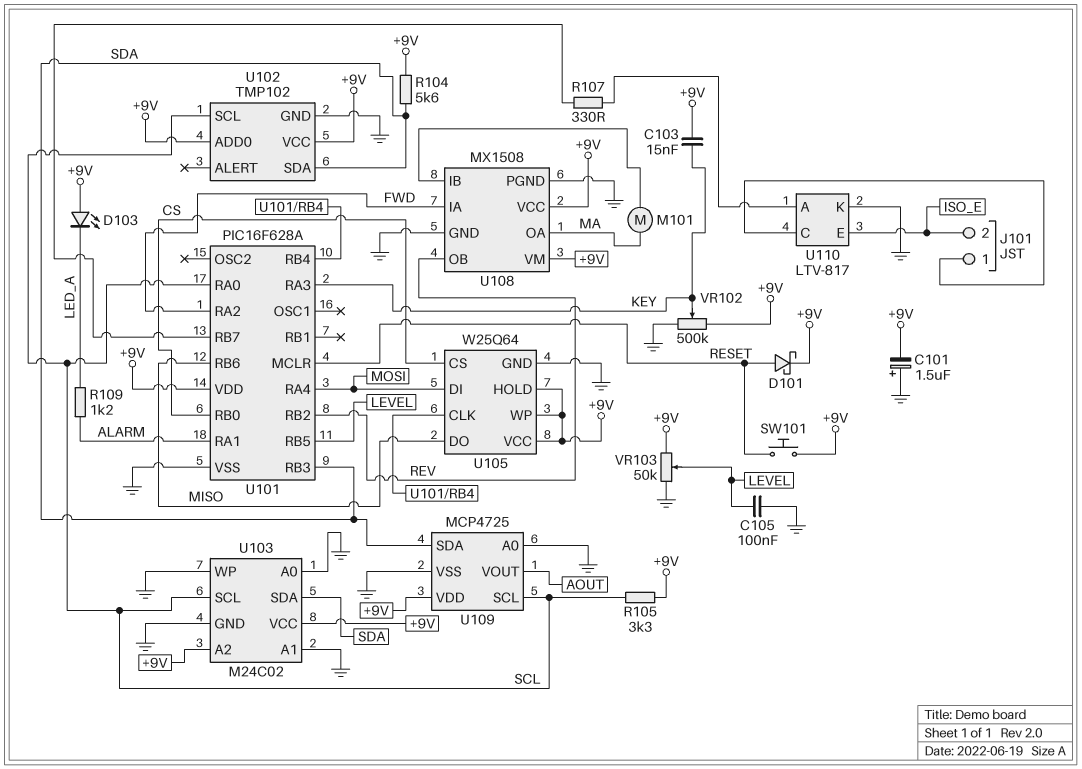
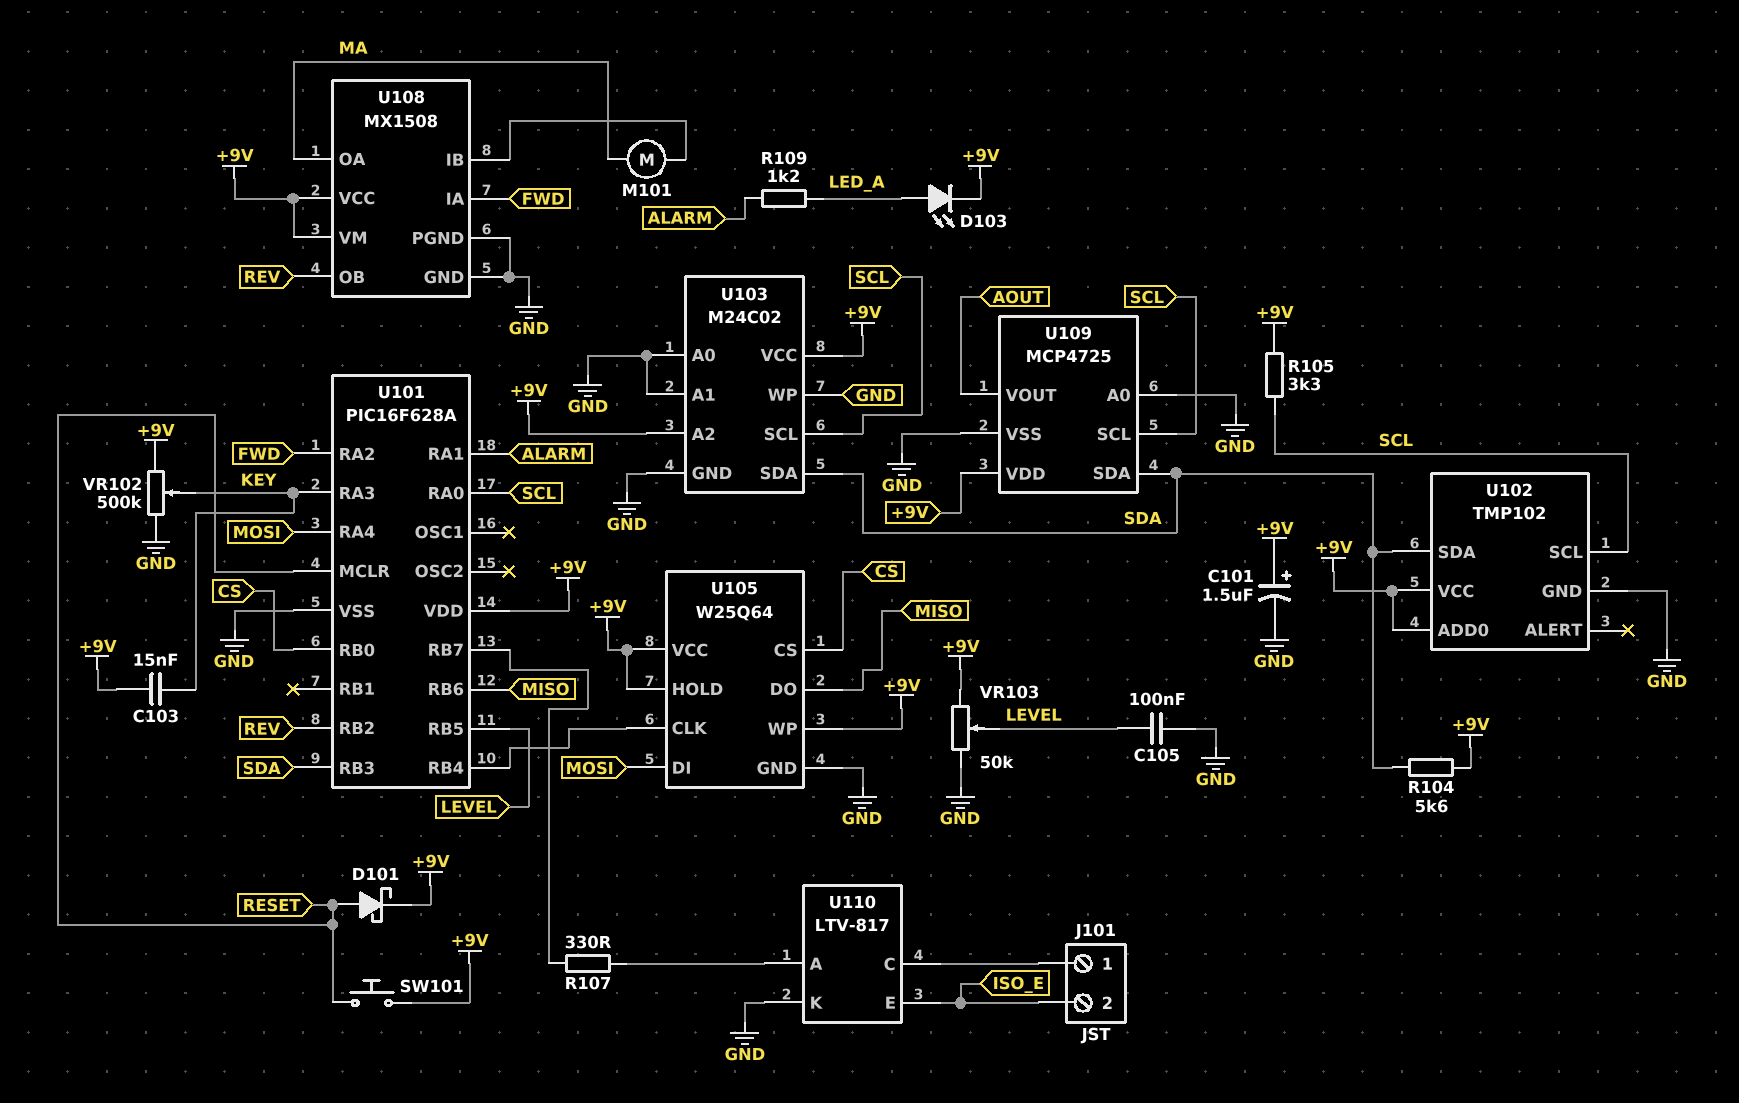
C101: 1.5uF (plus GND, minus +9V) -> 1.5uF (plus +9V, minus GND)
D103: LED (A +9V, K LED_A) -> LED (A LED_A, K +9V)

